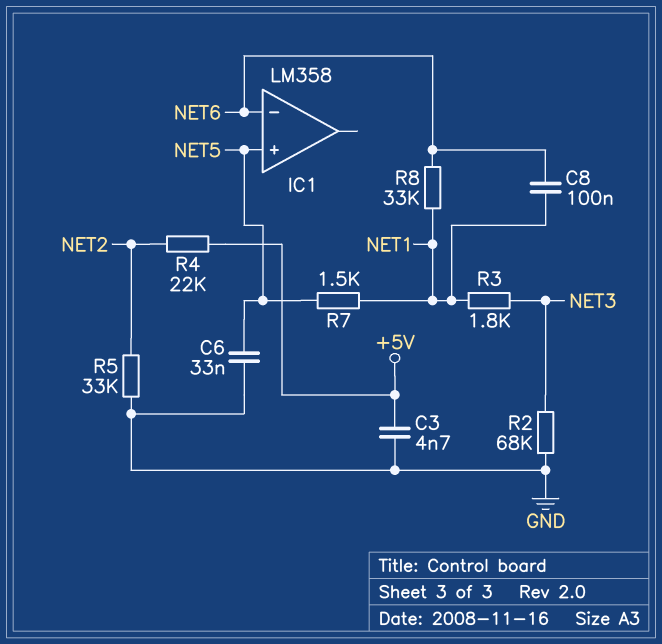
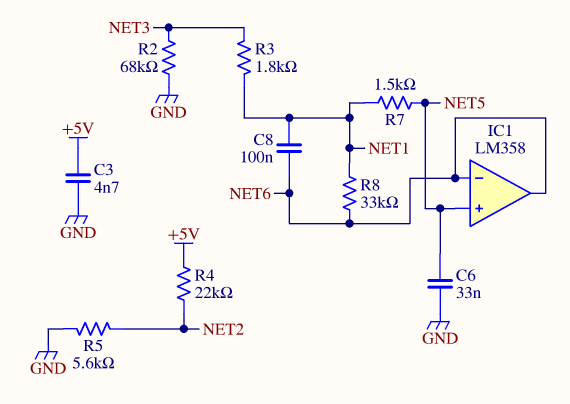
IC1 pin out: none -> NET6
R5: 33k (GND, NET2) -> 5.6k (GND, NET2)

